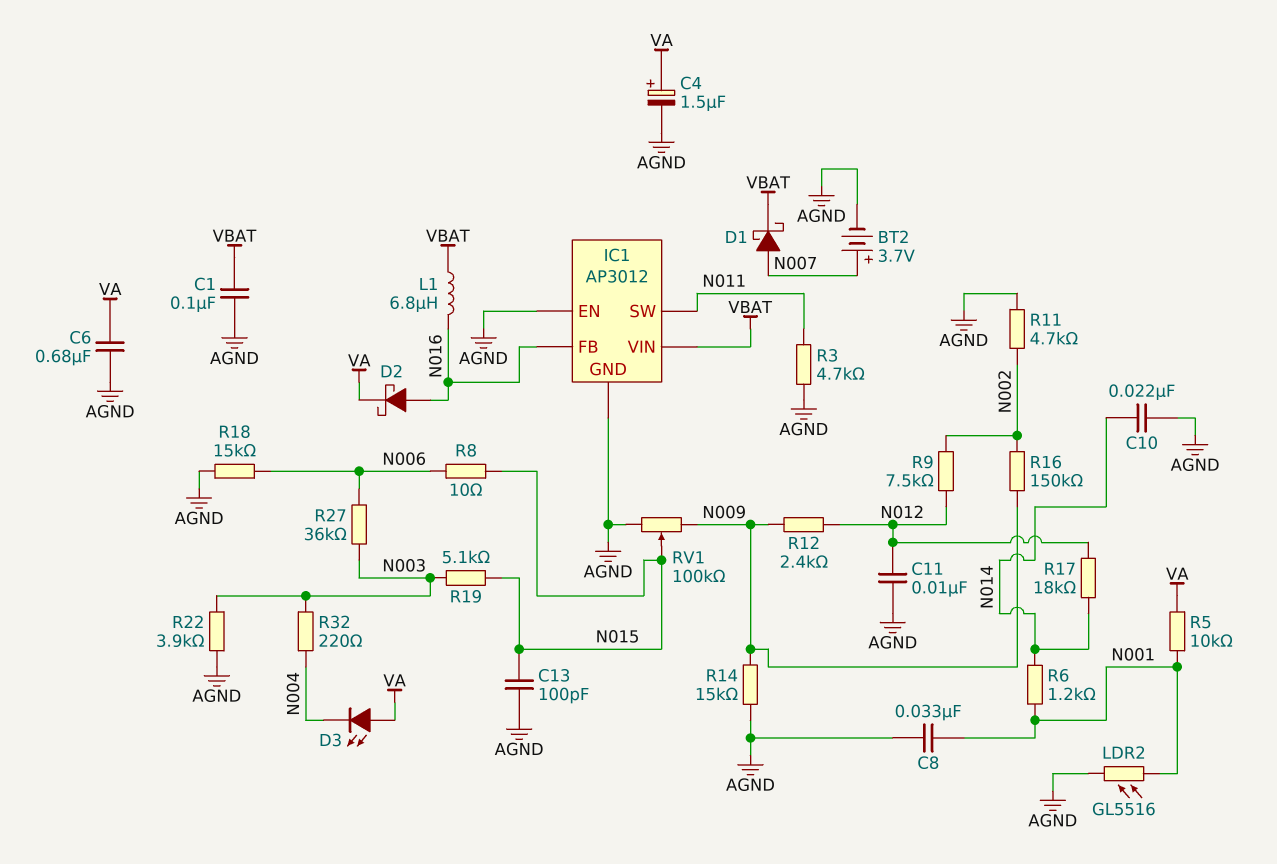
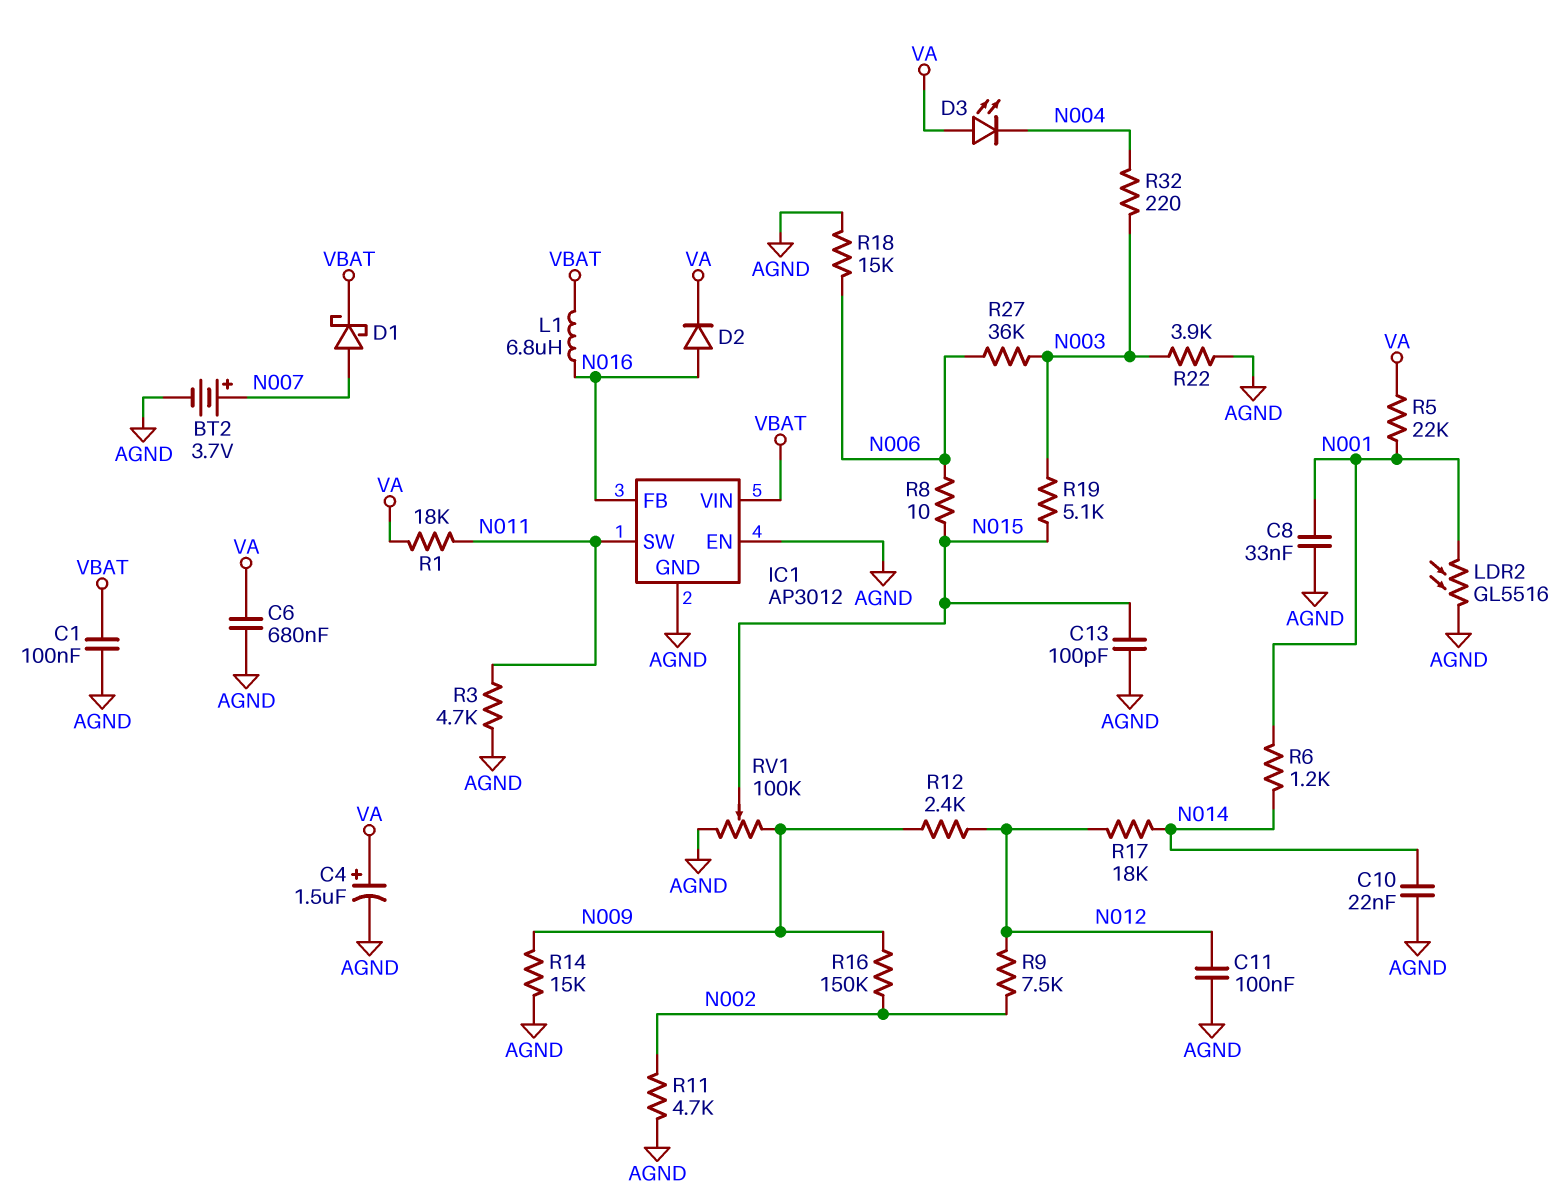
C11: 10nF (AGND, N012) -> 100nF (AGND, N012)
D2: schottky (A N016, K VA) -> diode (A N016, K VA)
R1: none -> 18k (N011, VA)
R5: 10k (N001, VA) -> 22k (N001, VA)

